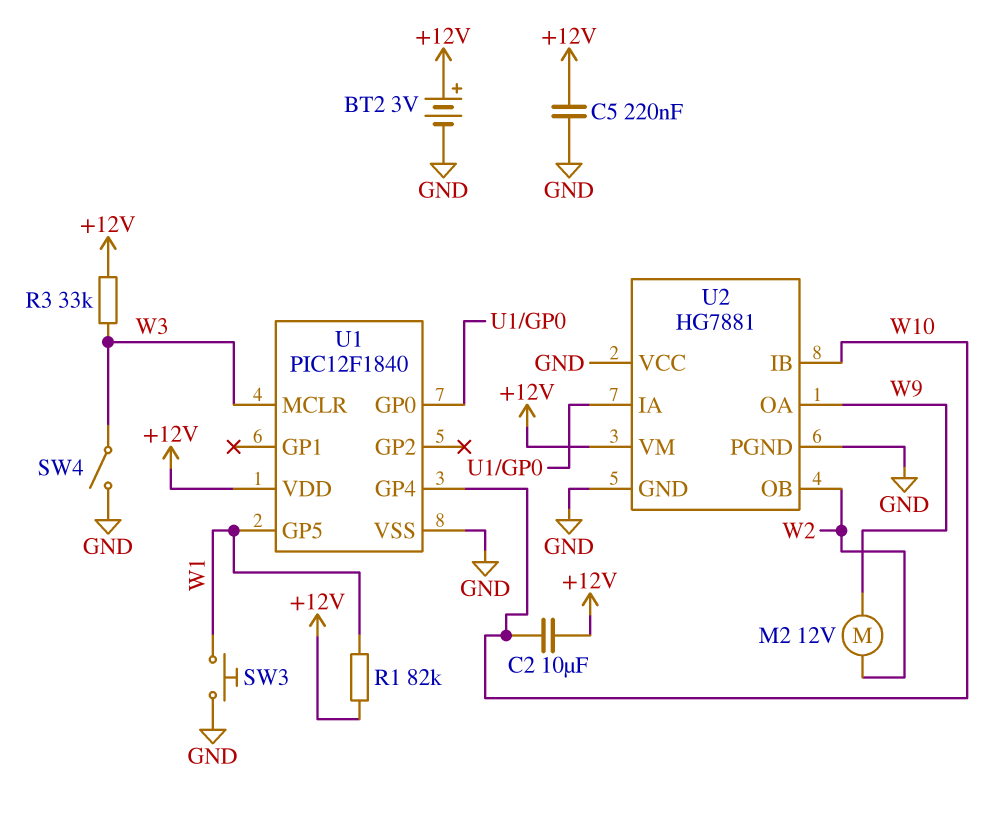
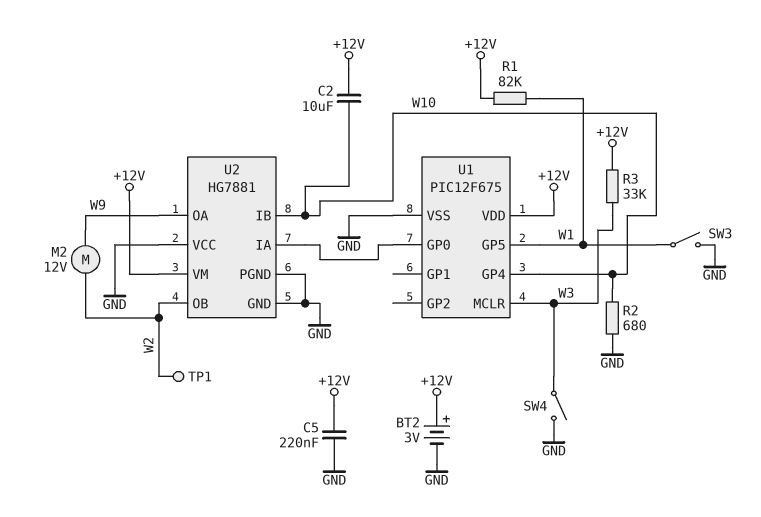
R2: none -> 680 (GND, W10)
SW3: button (GND, W1) -> switch (GND, W1)
TP1: none -> test point (W2)
U1: PIC12F1840 -> PIC12F675

